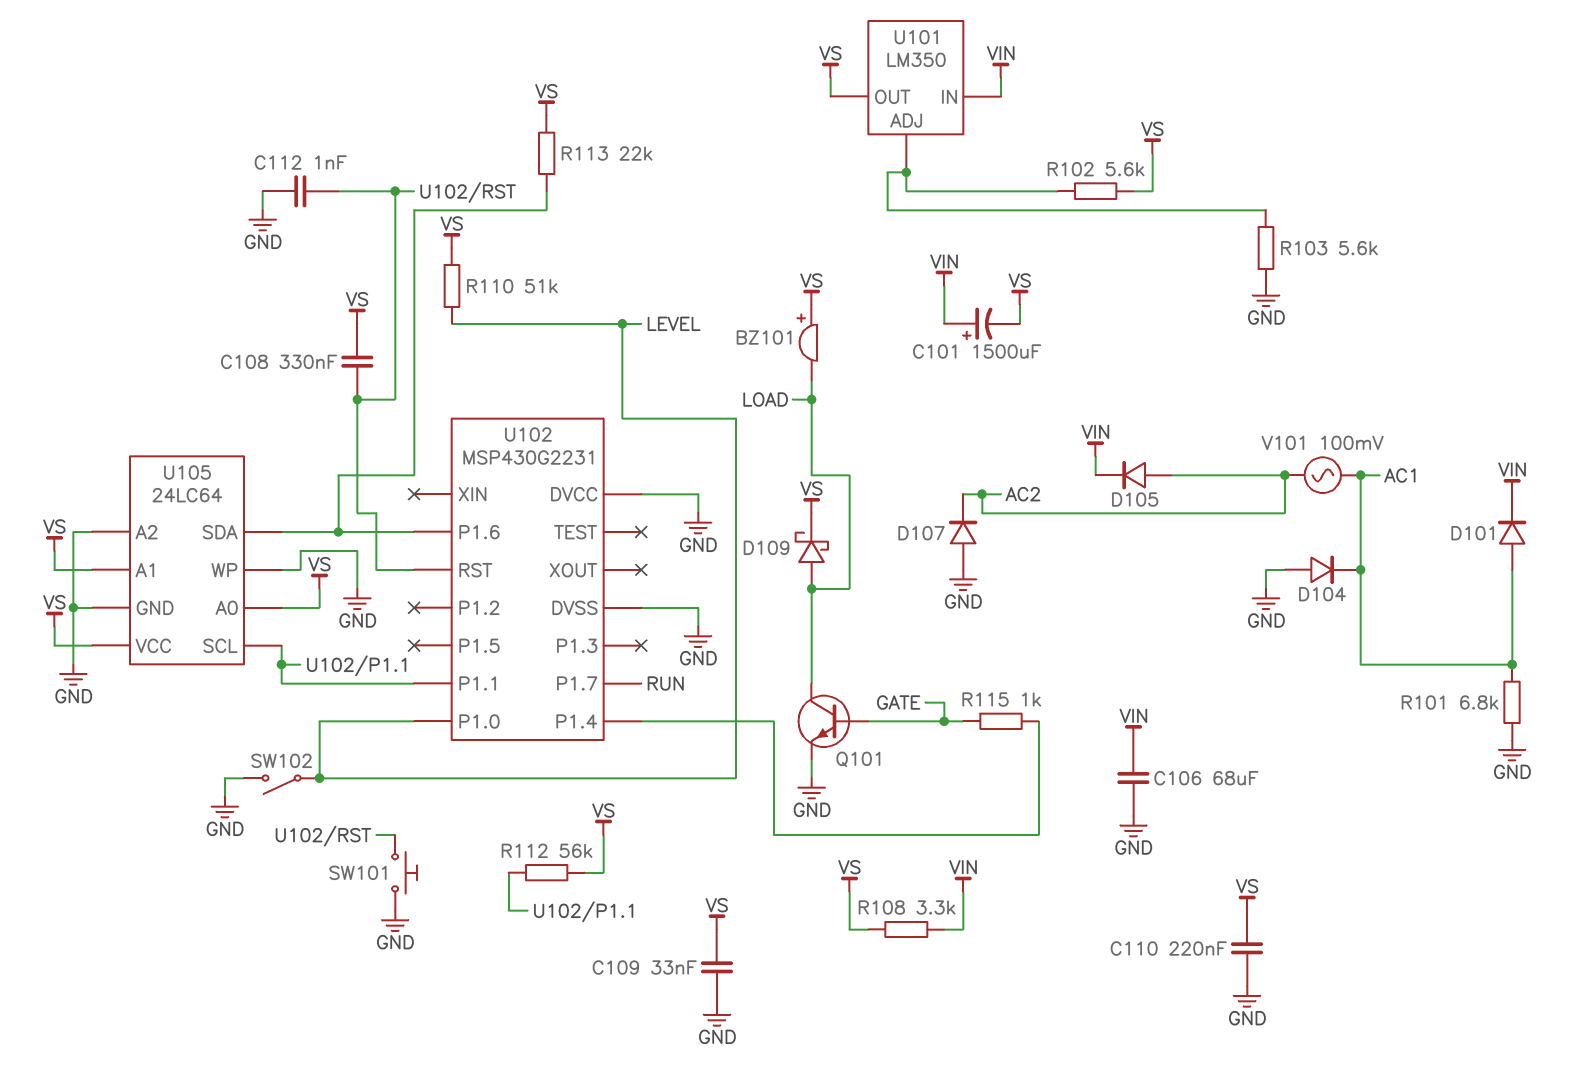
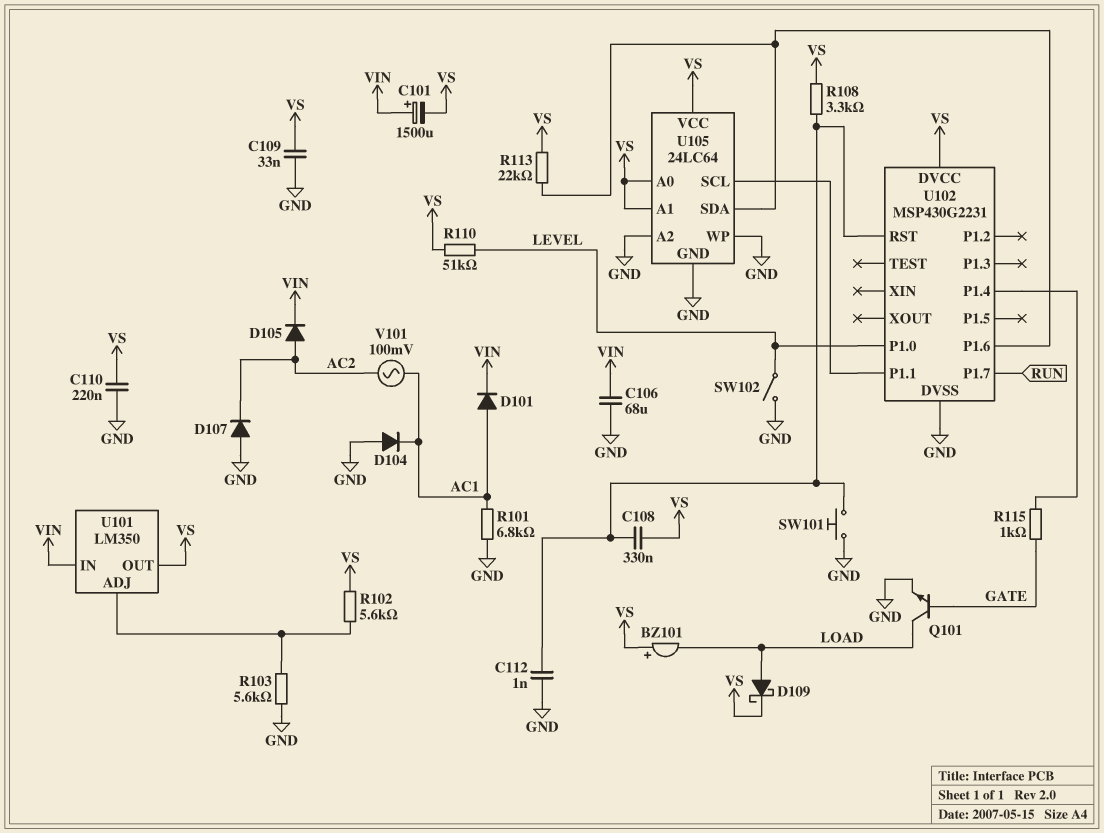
R108: 3.3k (VIN, VS) -> 3.3k (U102/RST, VS)
R112: 56k (U102/P1.1, VS) -> none
U102 pin DVCC: GND -> VS

